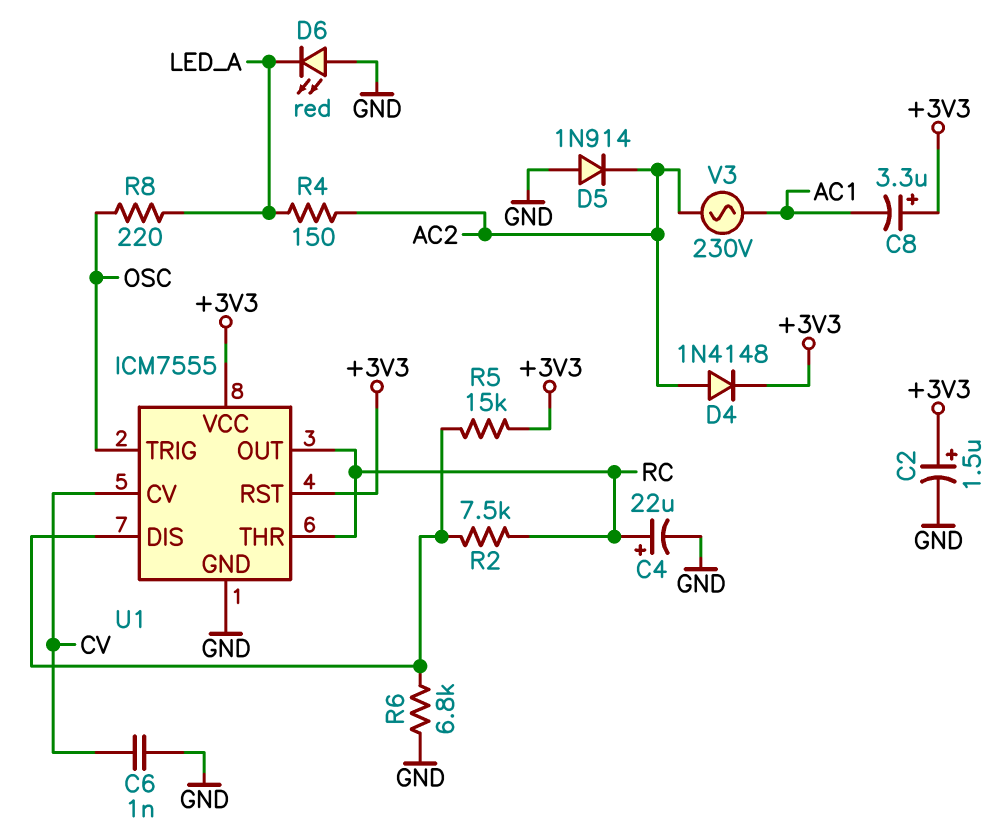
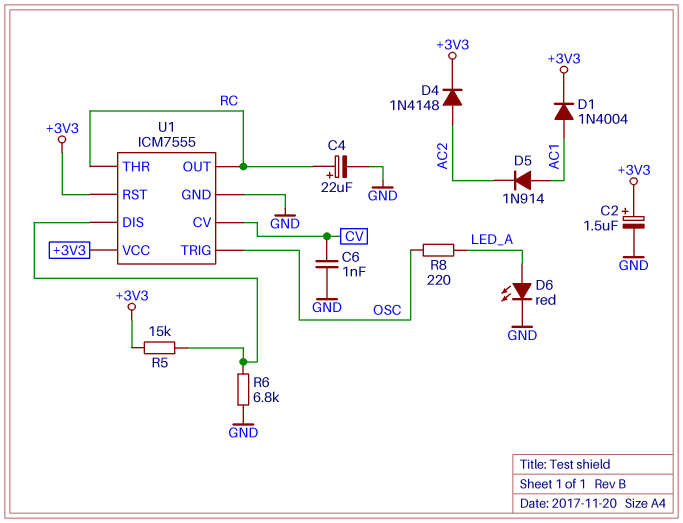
C8: 3.3uF (plus +3V3, minus AC1) -> none
D1: none -> diode 1N4004 (A AC1, K +3V3)
D5: diode 1N914 (A GND, K AC2) -> diode 1N914 (A AC1, K AC2)
D6: LED red (A GND, K LED_A) -> LED red (A LED_A, K GND)
R2: 7.5k (RC, U1/DIS) -> none
R4: 150 (AC2, LED_A) -> none
V3: AC 230V (AC1, AC2) -> none

